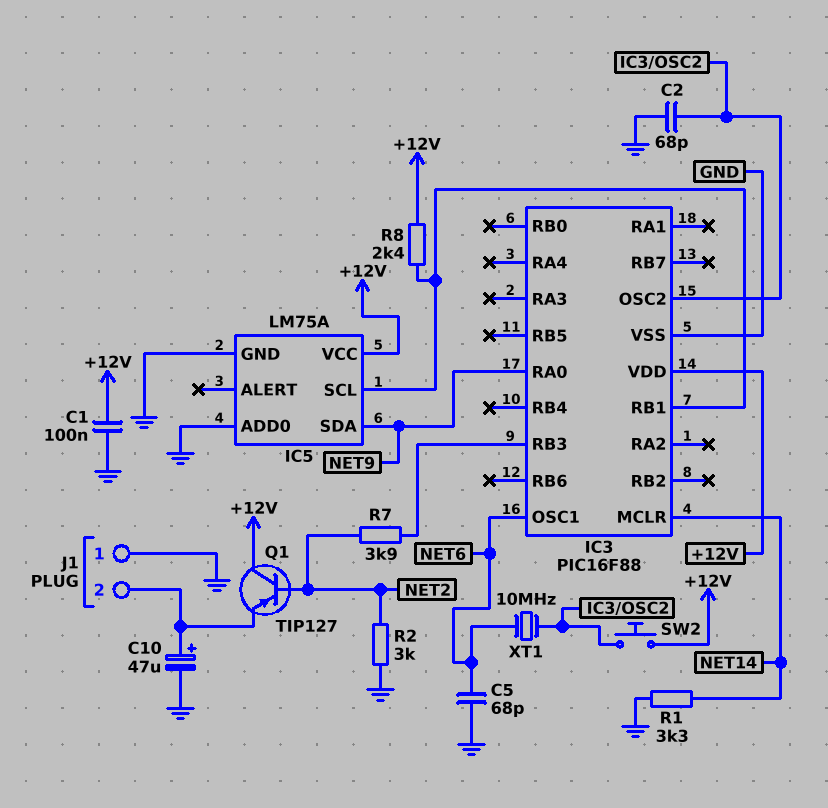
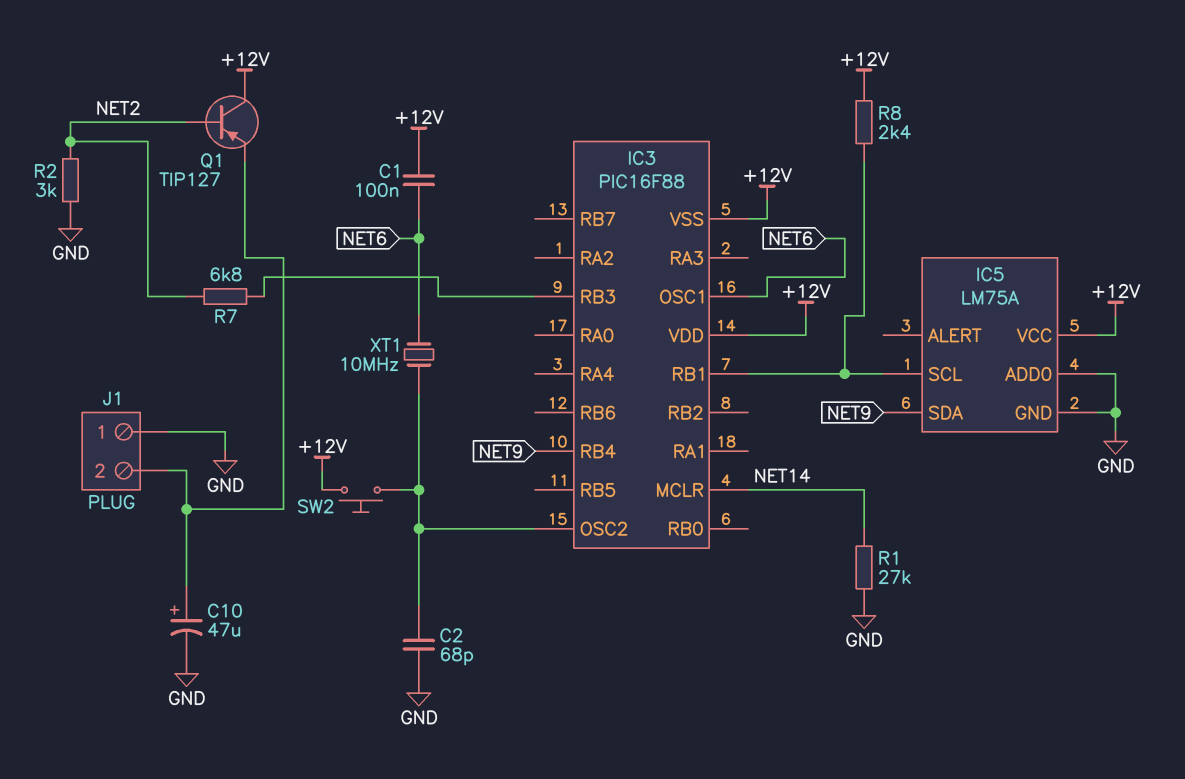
C1: 100nF (+12V, GND) -> 100nF (+12V, NET6)
C5: 68pF (GND, NET6) -> none
IC3 pin RA0: NET9 -> none
IC3 pin RB4: none -> NET9
IC3 pin VSS: GND -> +12V
R1: 3.3k (GND, NET14) -> 27k (GND, NET14)
R7: 3.9k (IC3/RB3, NET2) -> 6.8k (IC3/RB3, NET2)

